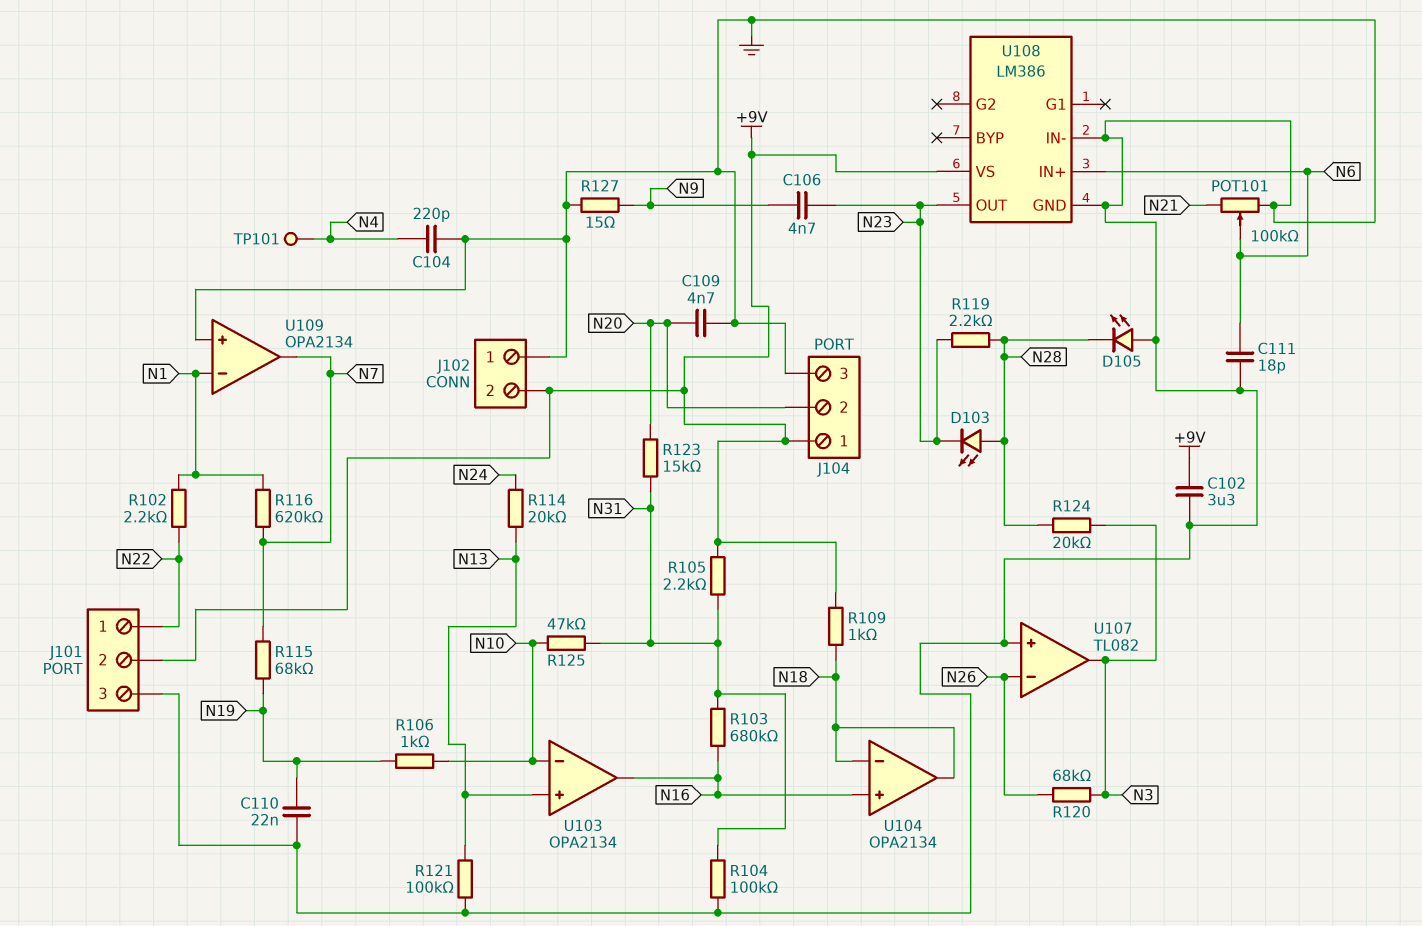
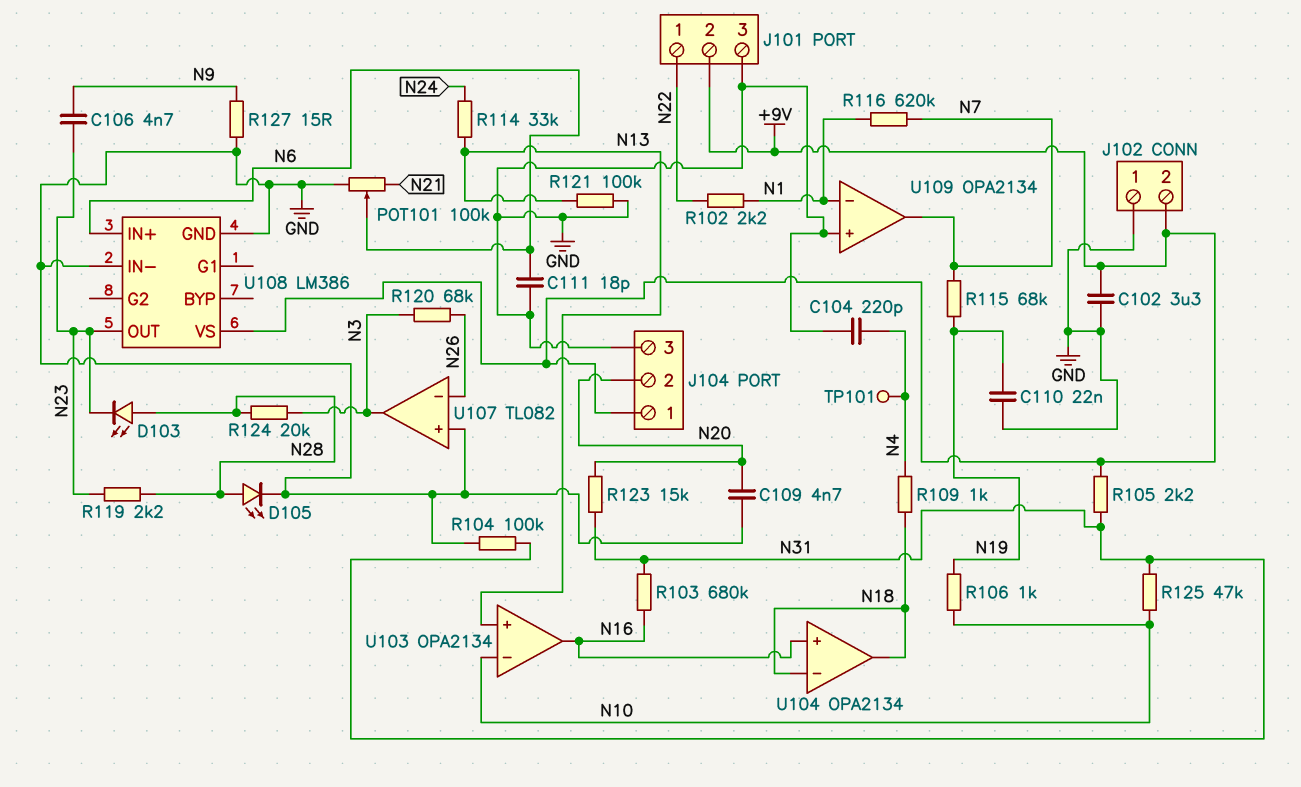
D105: LED (A GND, K N28) -> LED (A N28, K GND)
R109: 1k (+9V, N18) -> 1k (N4, N18)
R114: 20k (N13, N24) -> 33k (N13, N24)

